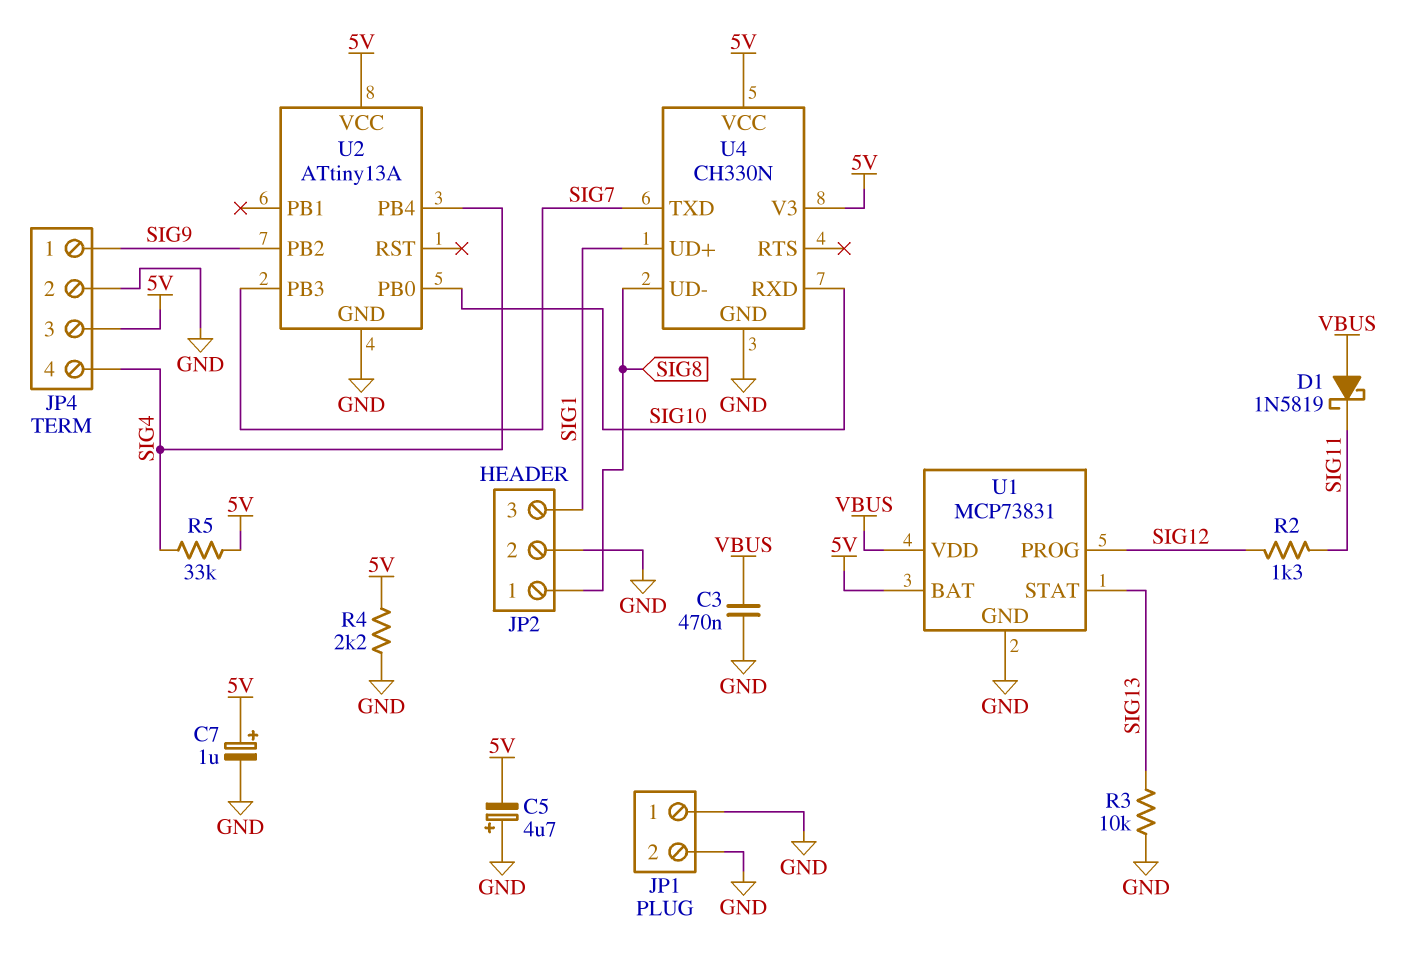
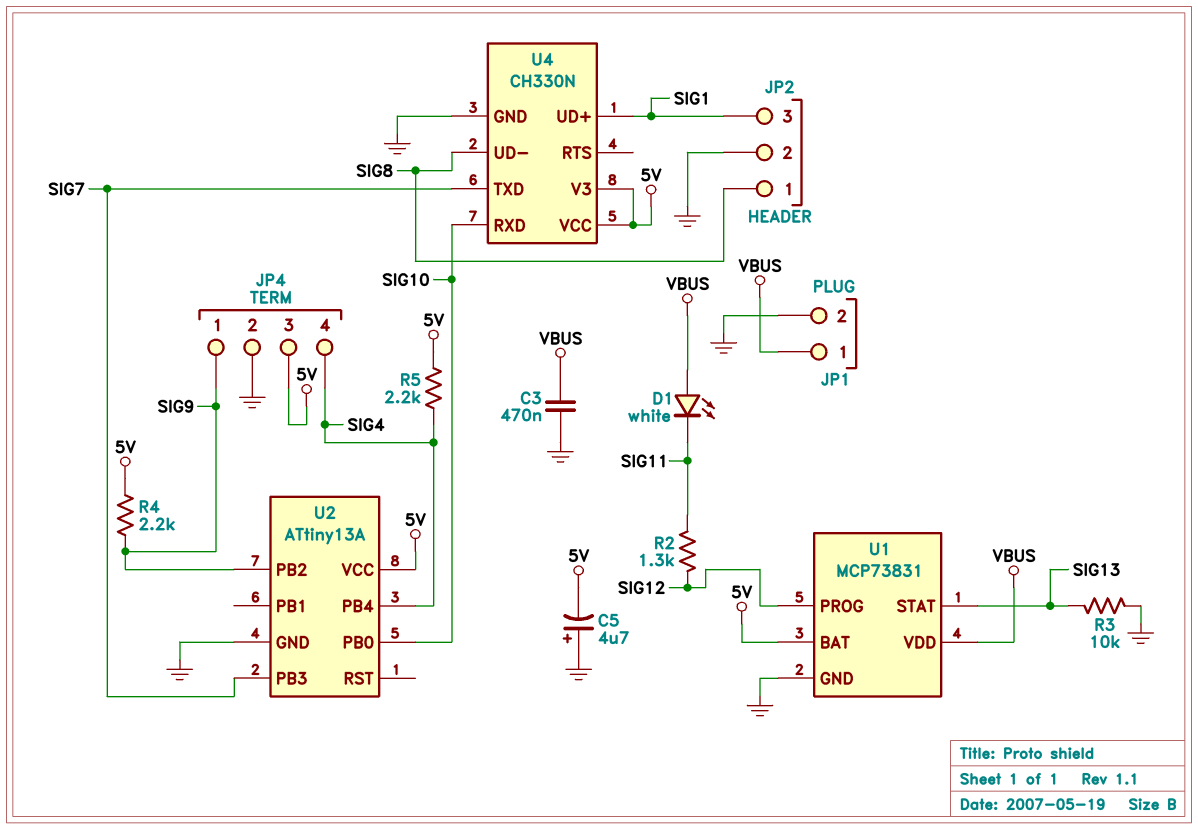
C7: 1uF (plus 5V, minus GND) -> none
D1: schottky 1N5819 (A VBUS, K SIG11) -> LED white (A VBUS, K SIG11)
JP1 pin 1: GND -> VBUS
R4: 2.2k (5V, GND) -> 2.2k (5V, SIG9)
R5: 33k (5V, SIG4) -> 2.2k (5V, SIG4)

